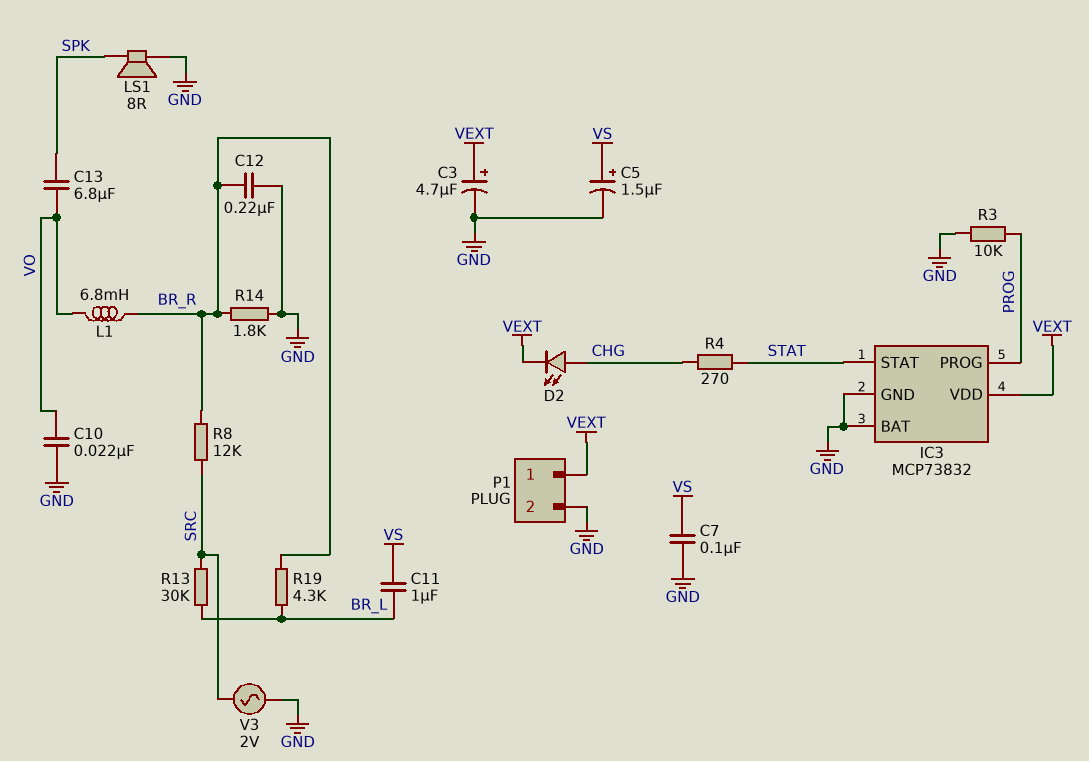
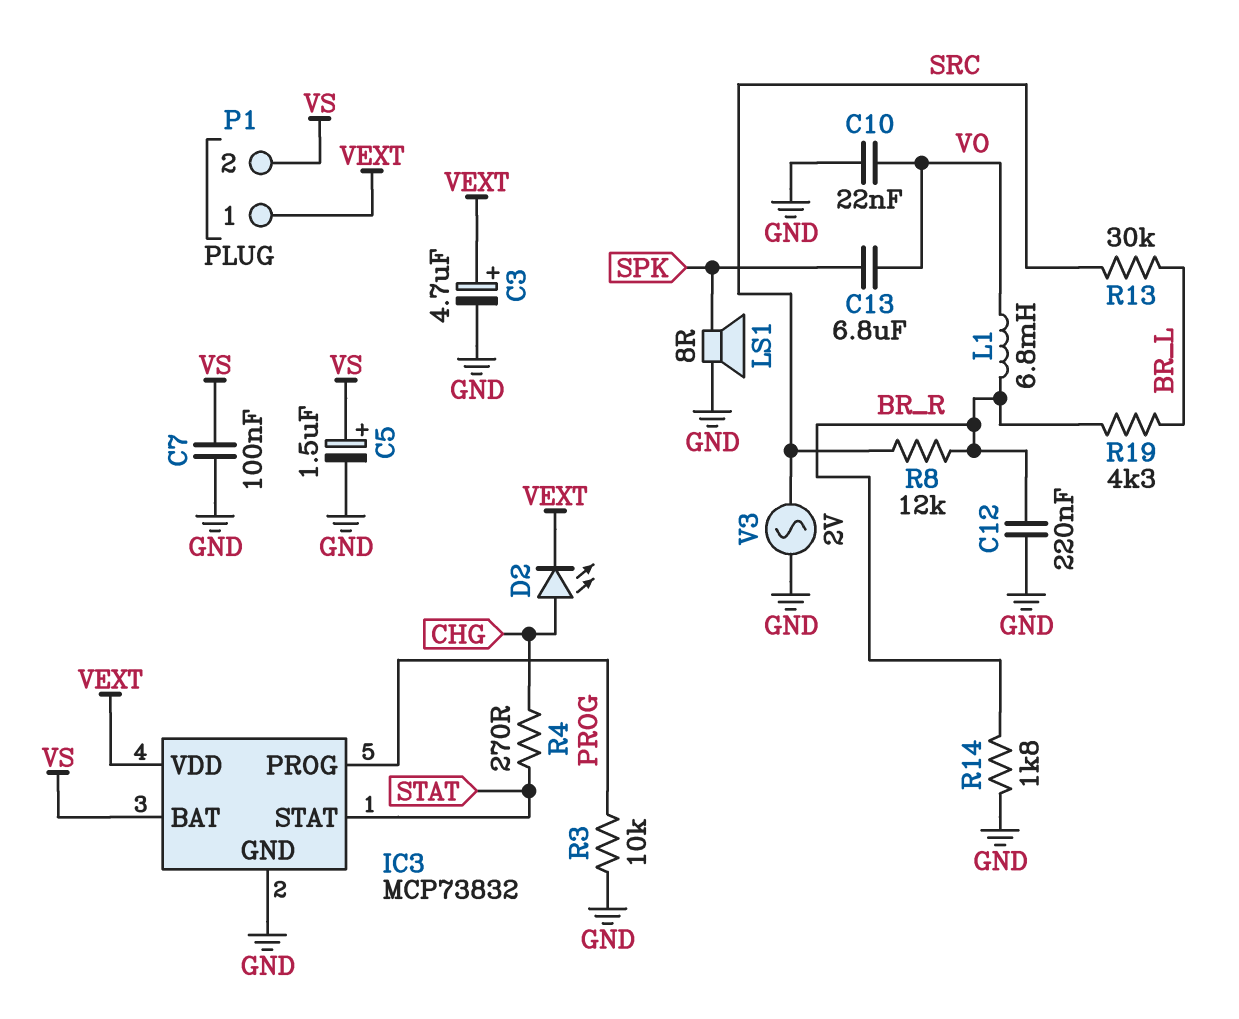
C11: 1uF (BR_L, VS) -> none
IC3 pin BAT: GND -> VS
P1 pin 2: GND -> VS

